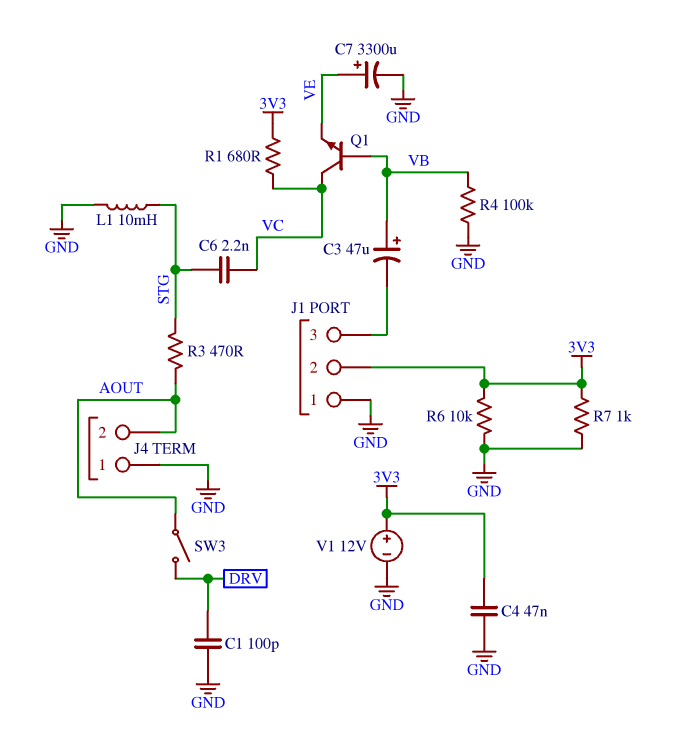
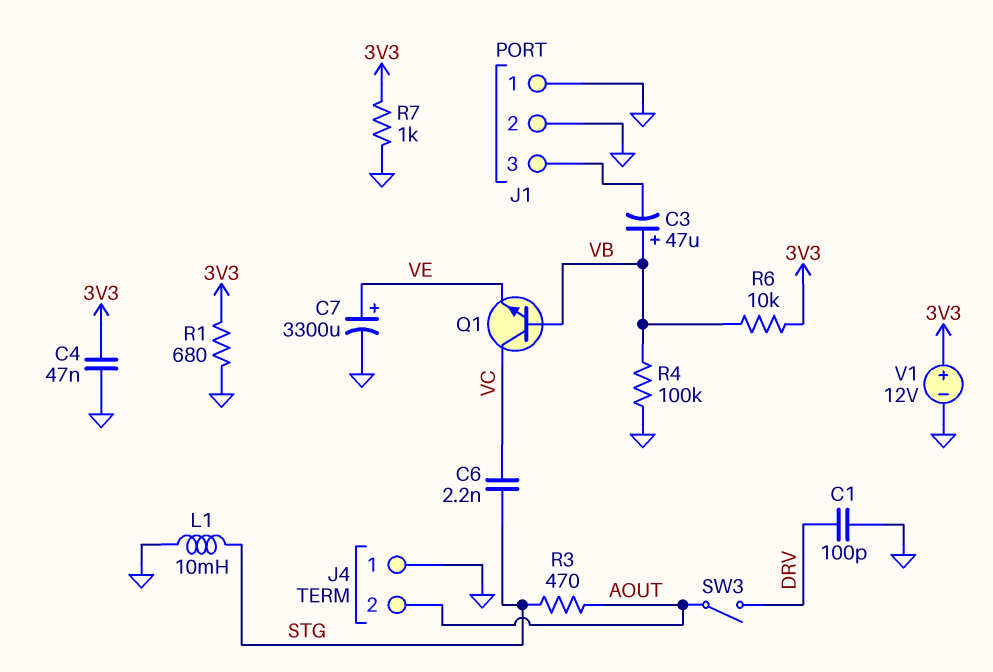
J1 pin 2: 3V3 -> GND
R1: 680 (3V3, VC) -> 680 (3V3, GND)
R6: 10k (3V3, GND) -> 10k (3V3, VB)

